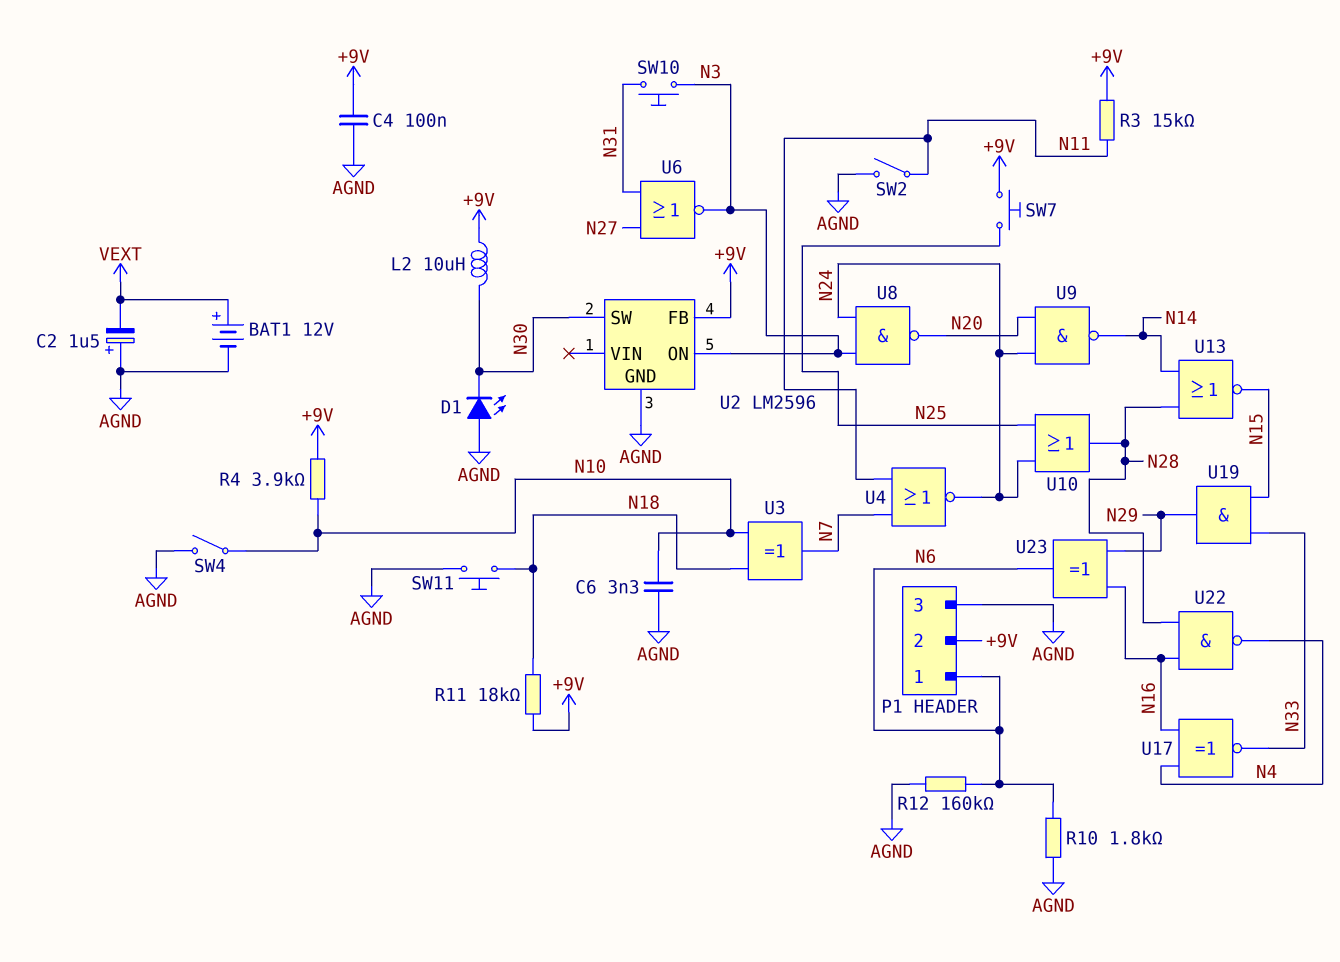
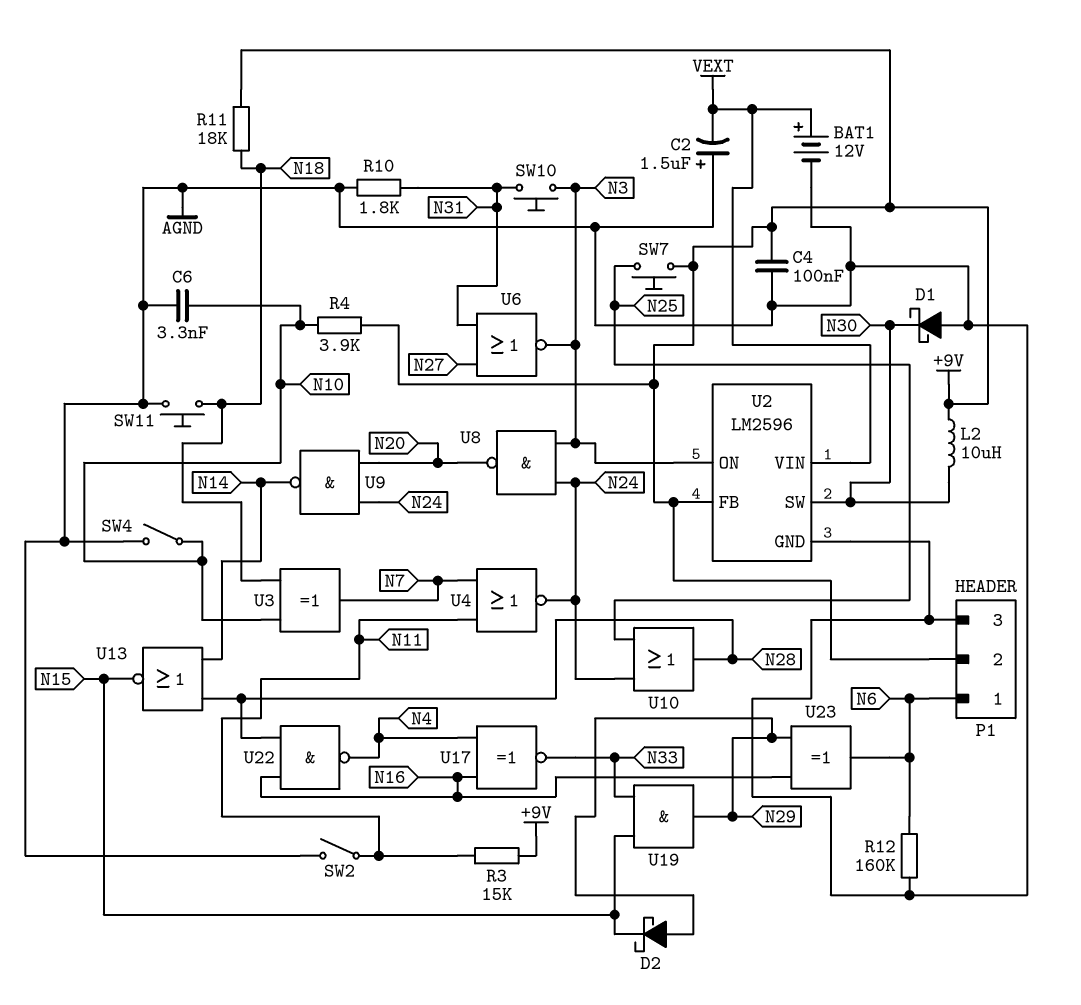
D1: LED (A AGND, K N30) -> schottky (A AGND, K N30)
D2: none -> schottky (A N29, K N15)
R10: 1.8k (AGND, N6) -> 1.8k (AGND, N31)
U2 pin VIN: none -> VEXT

